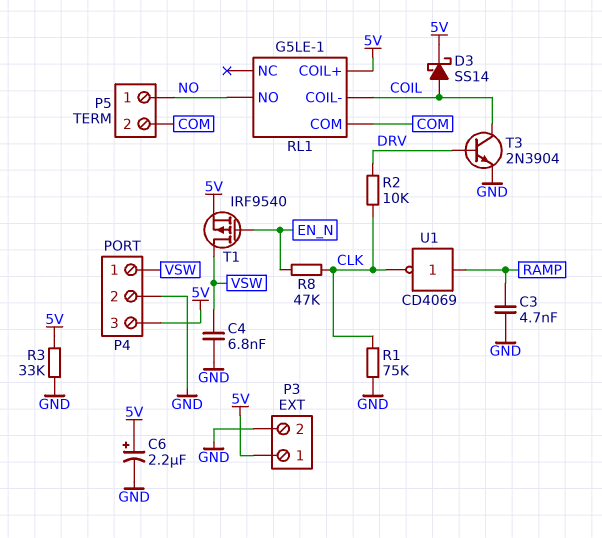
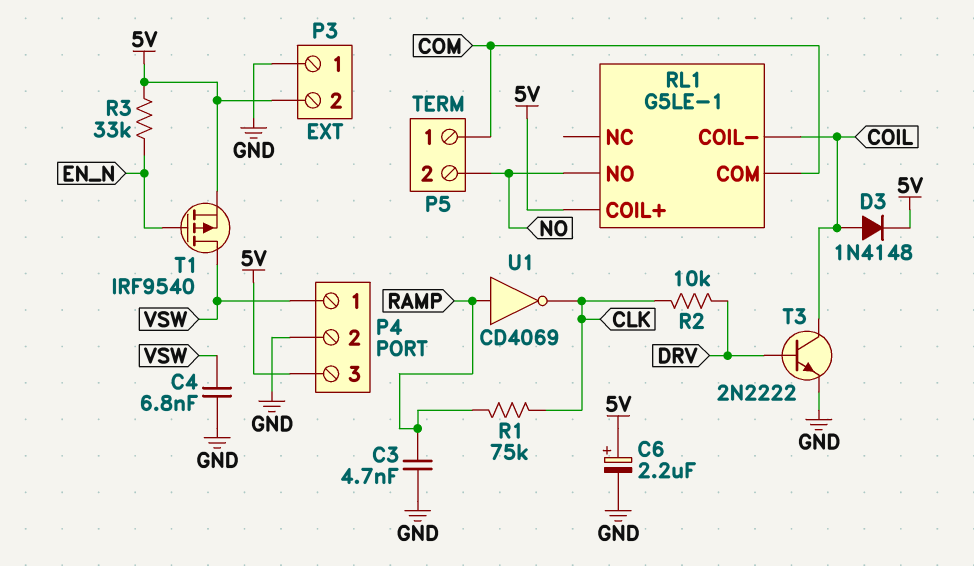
D3: schottky SS14 (A COIL, K 5V) -> diode 1N4148 (A COIL, K 5V)
P3 pin 1: 5V -> GND
P3 pin 2: GND -> 5V
P5 pin 1: NO -> COM
P5 pin 2: COM -> NO
R1: 75k (CLK, GND) -> 75k (CLK, RAMP)
R3: 33k (5V, GND) -> 33k (5V, EN_N)
R8: 47k (CLK, EN_N) -> none
T3: NPN 2N3904 (B DRV, C COIL, E GND) -> NPN 2N2222 (B DRV, C COIL, E GND)

